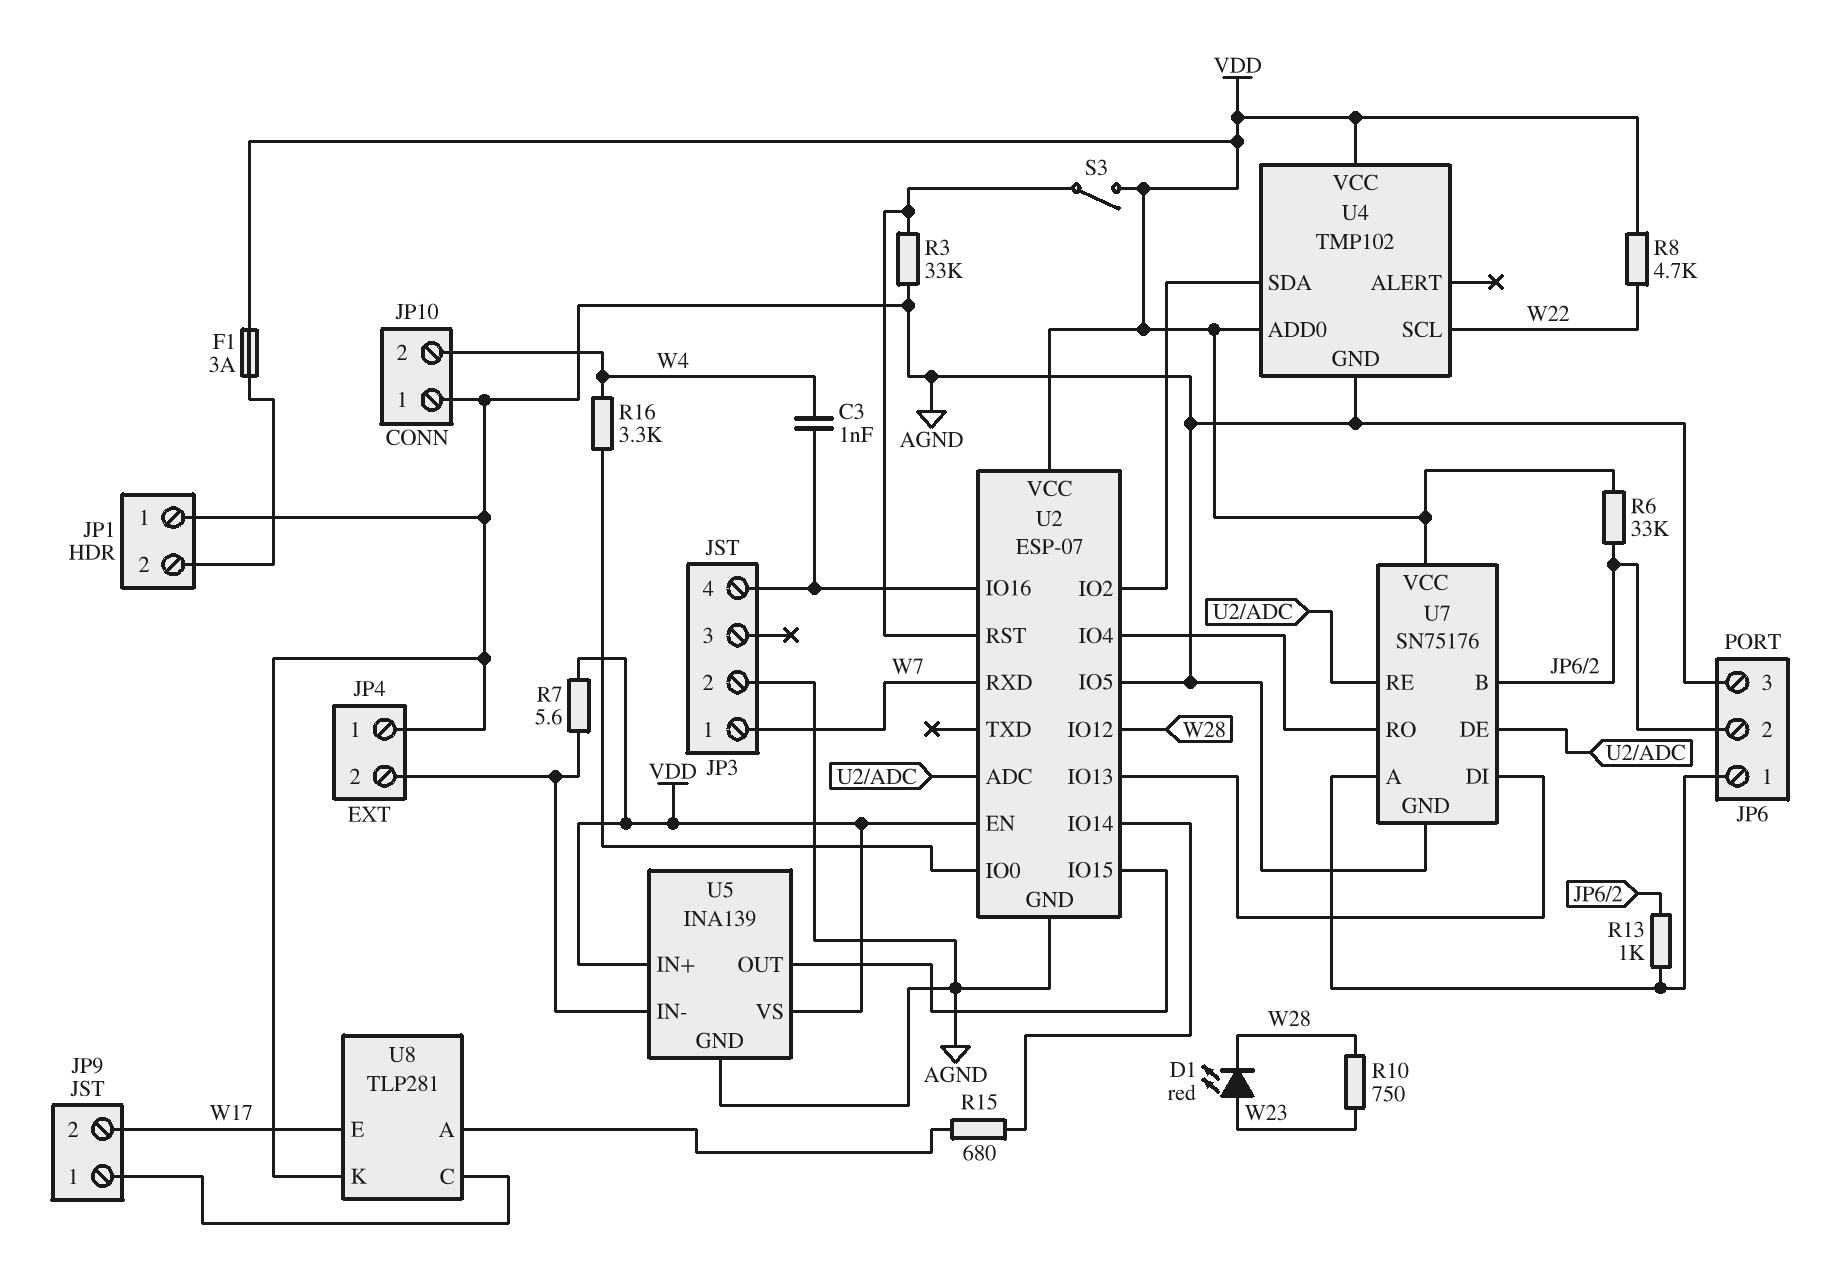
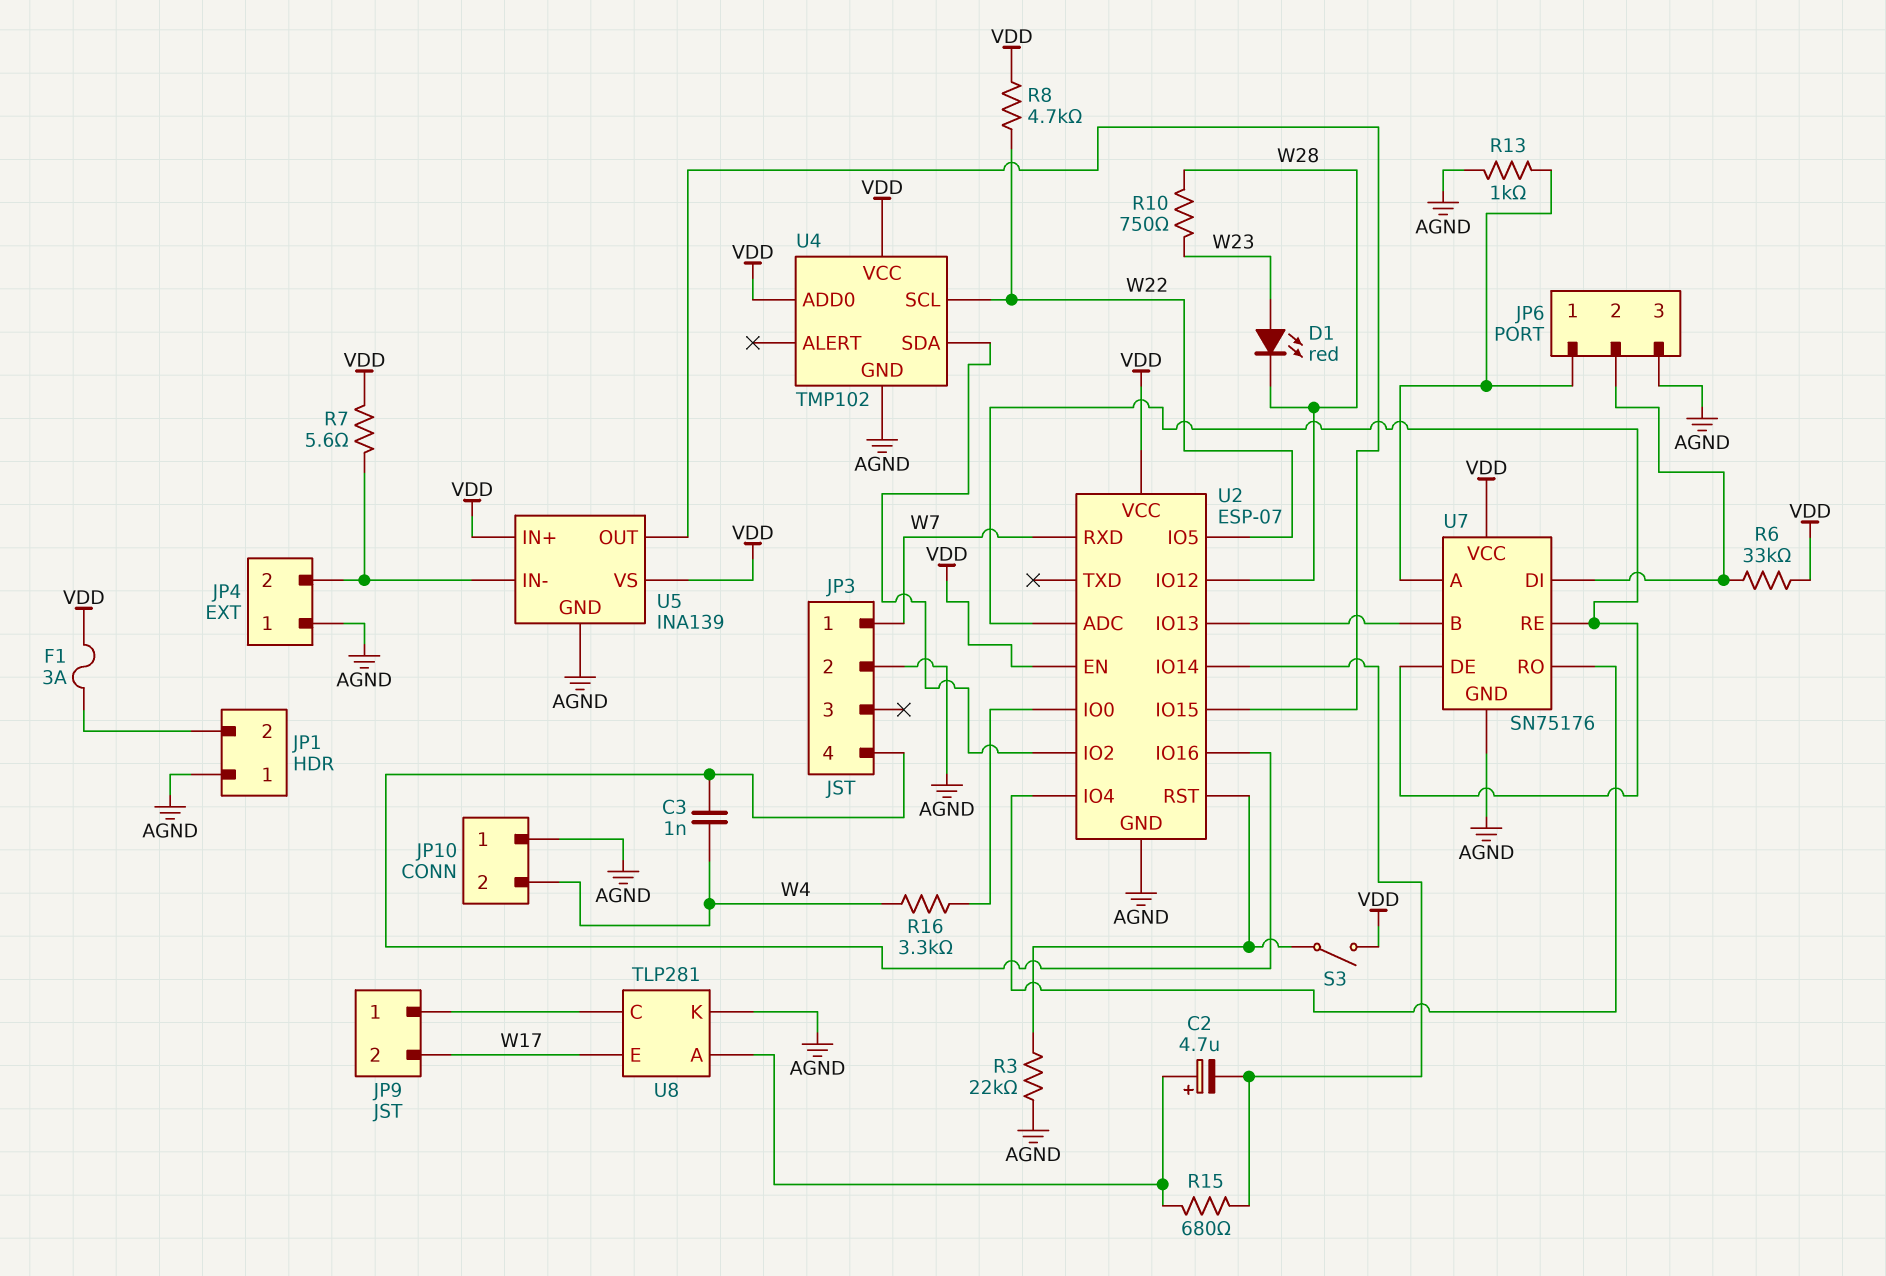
C2: none -> 4.7uF (plus U8/A, minus U2/IO14)
R3: 33k (AGND, U2/RST) -> 22k (AGND, U2/RST)
R13: 1k (JP6/1, JP6/2) -> 1k (AGND, JP6/1)
U2 pin IO5: AGND -> W22
U7 pin B: JP6/2 -> U2/IO13
U7 pin DI: U2/IO13 -> JP6/2

